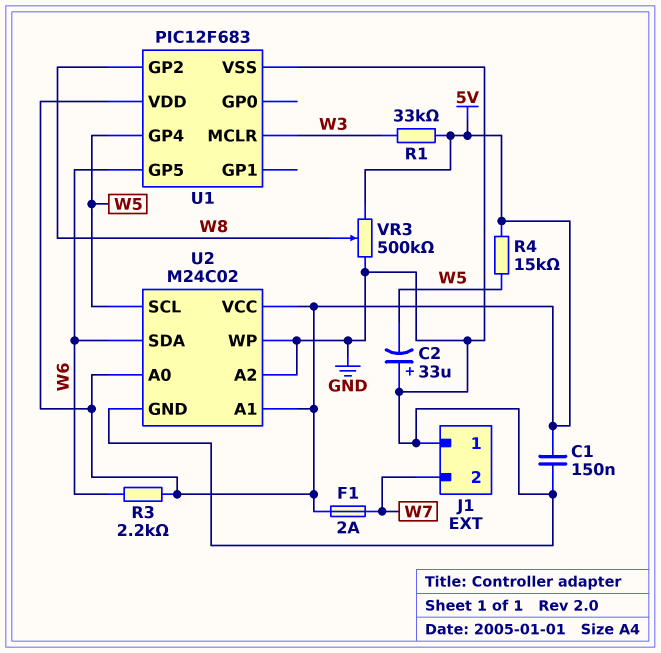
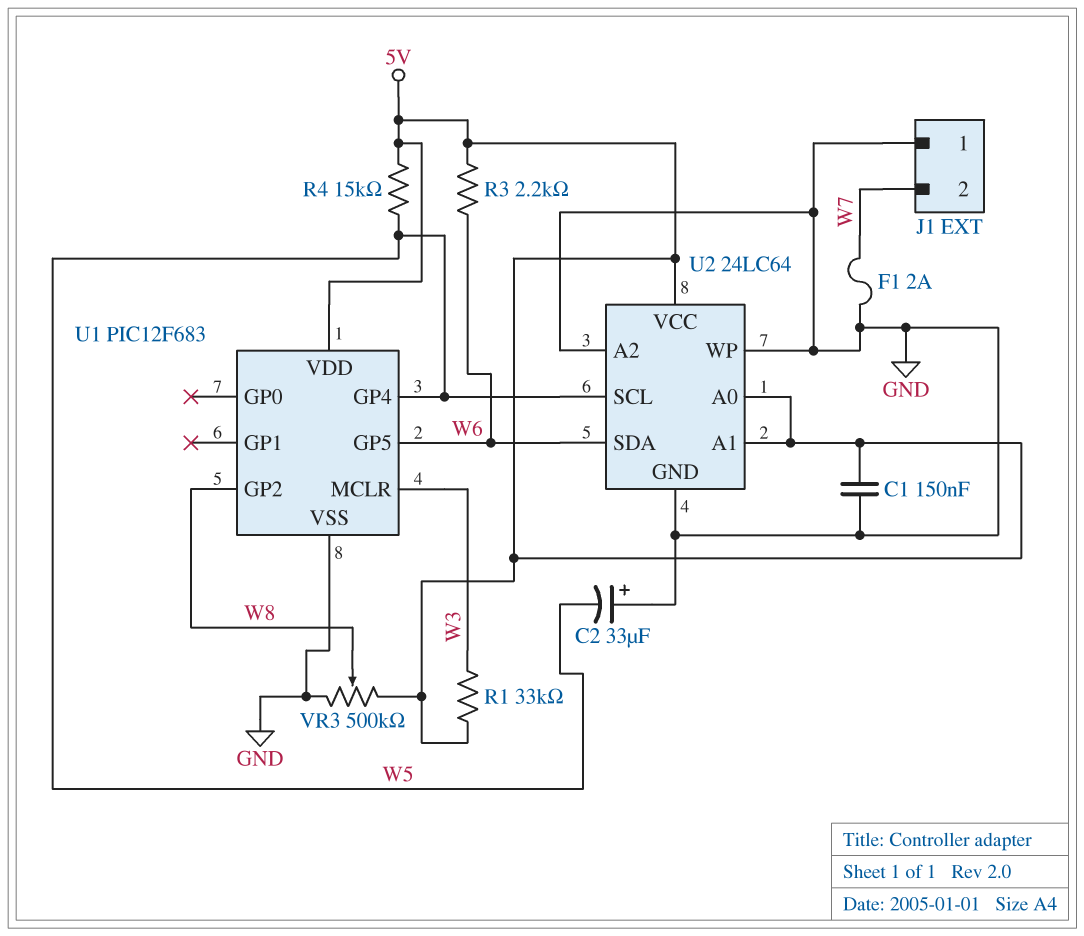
F1: 2A (5V, W7) -> 2A (GND, W7)
U2: M24C02 -> 24LC64

